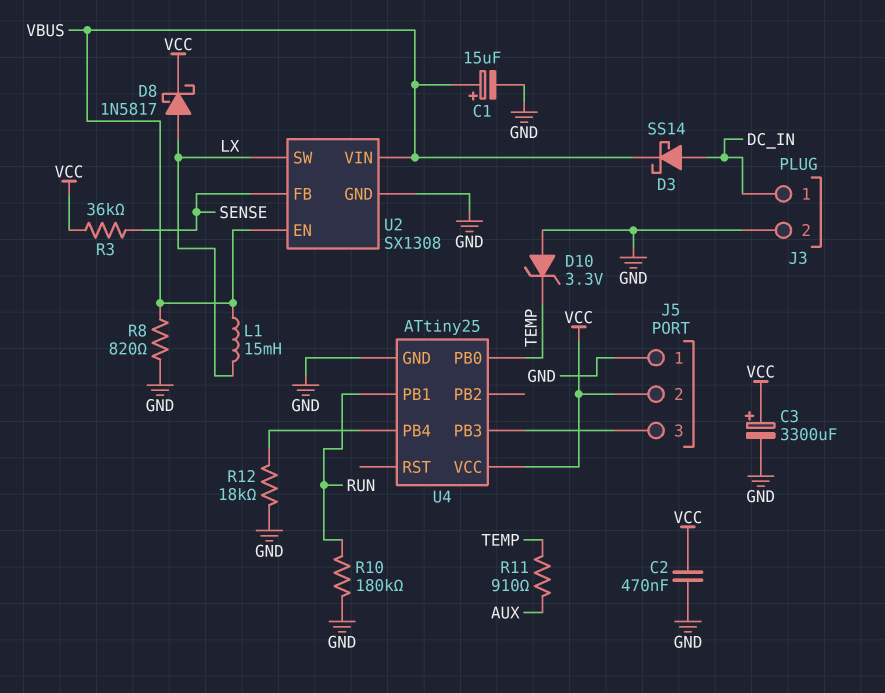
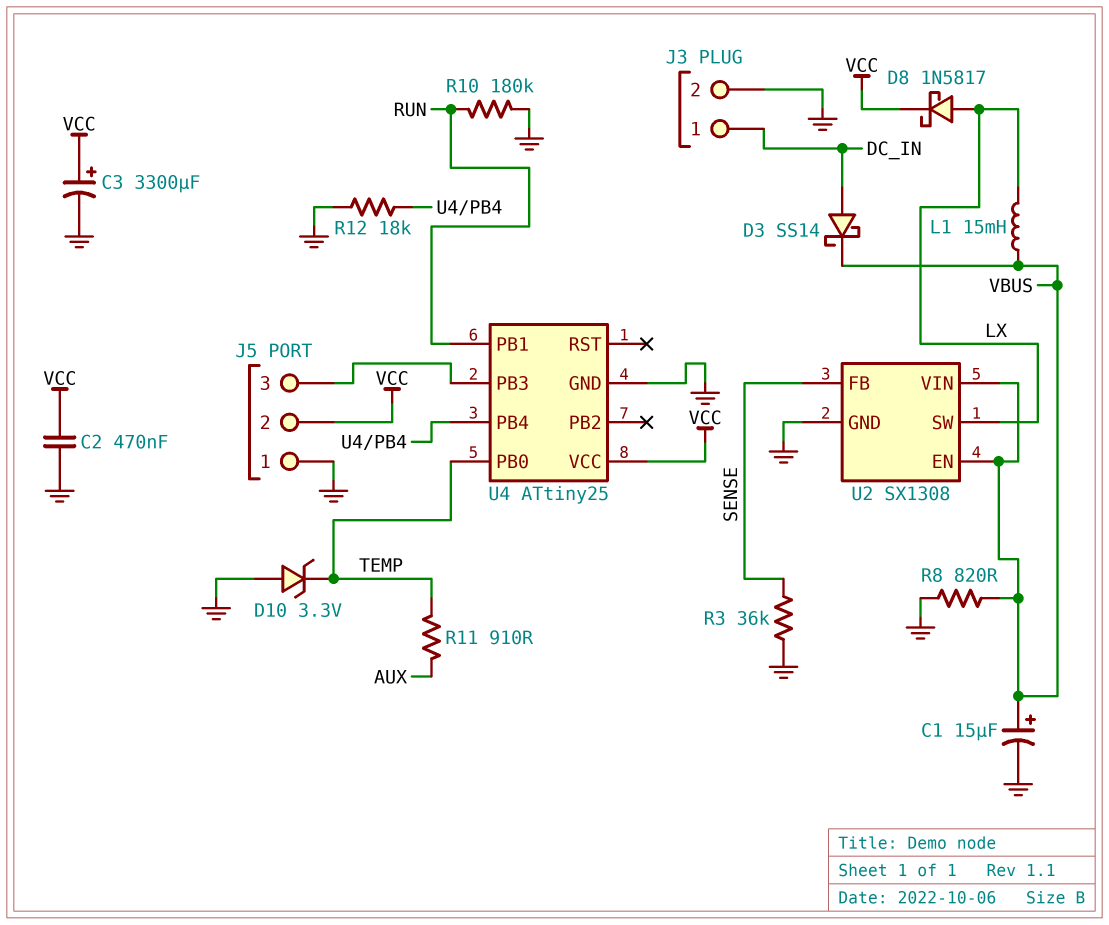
R3: 36k (SENSE, VCC) -> 36k (GND, SENSE)

